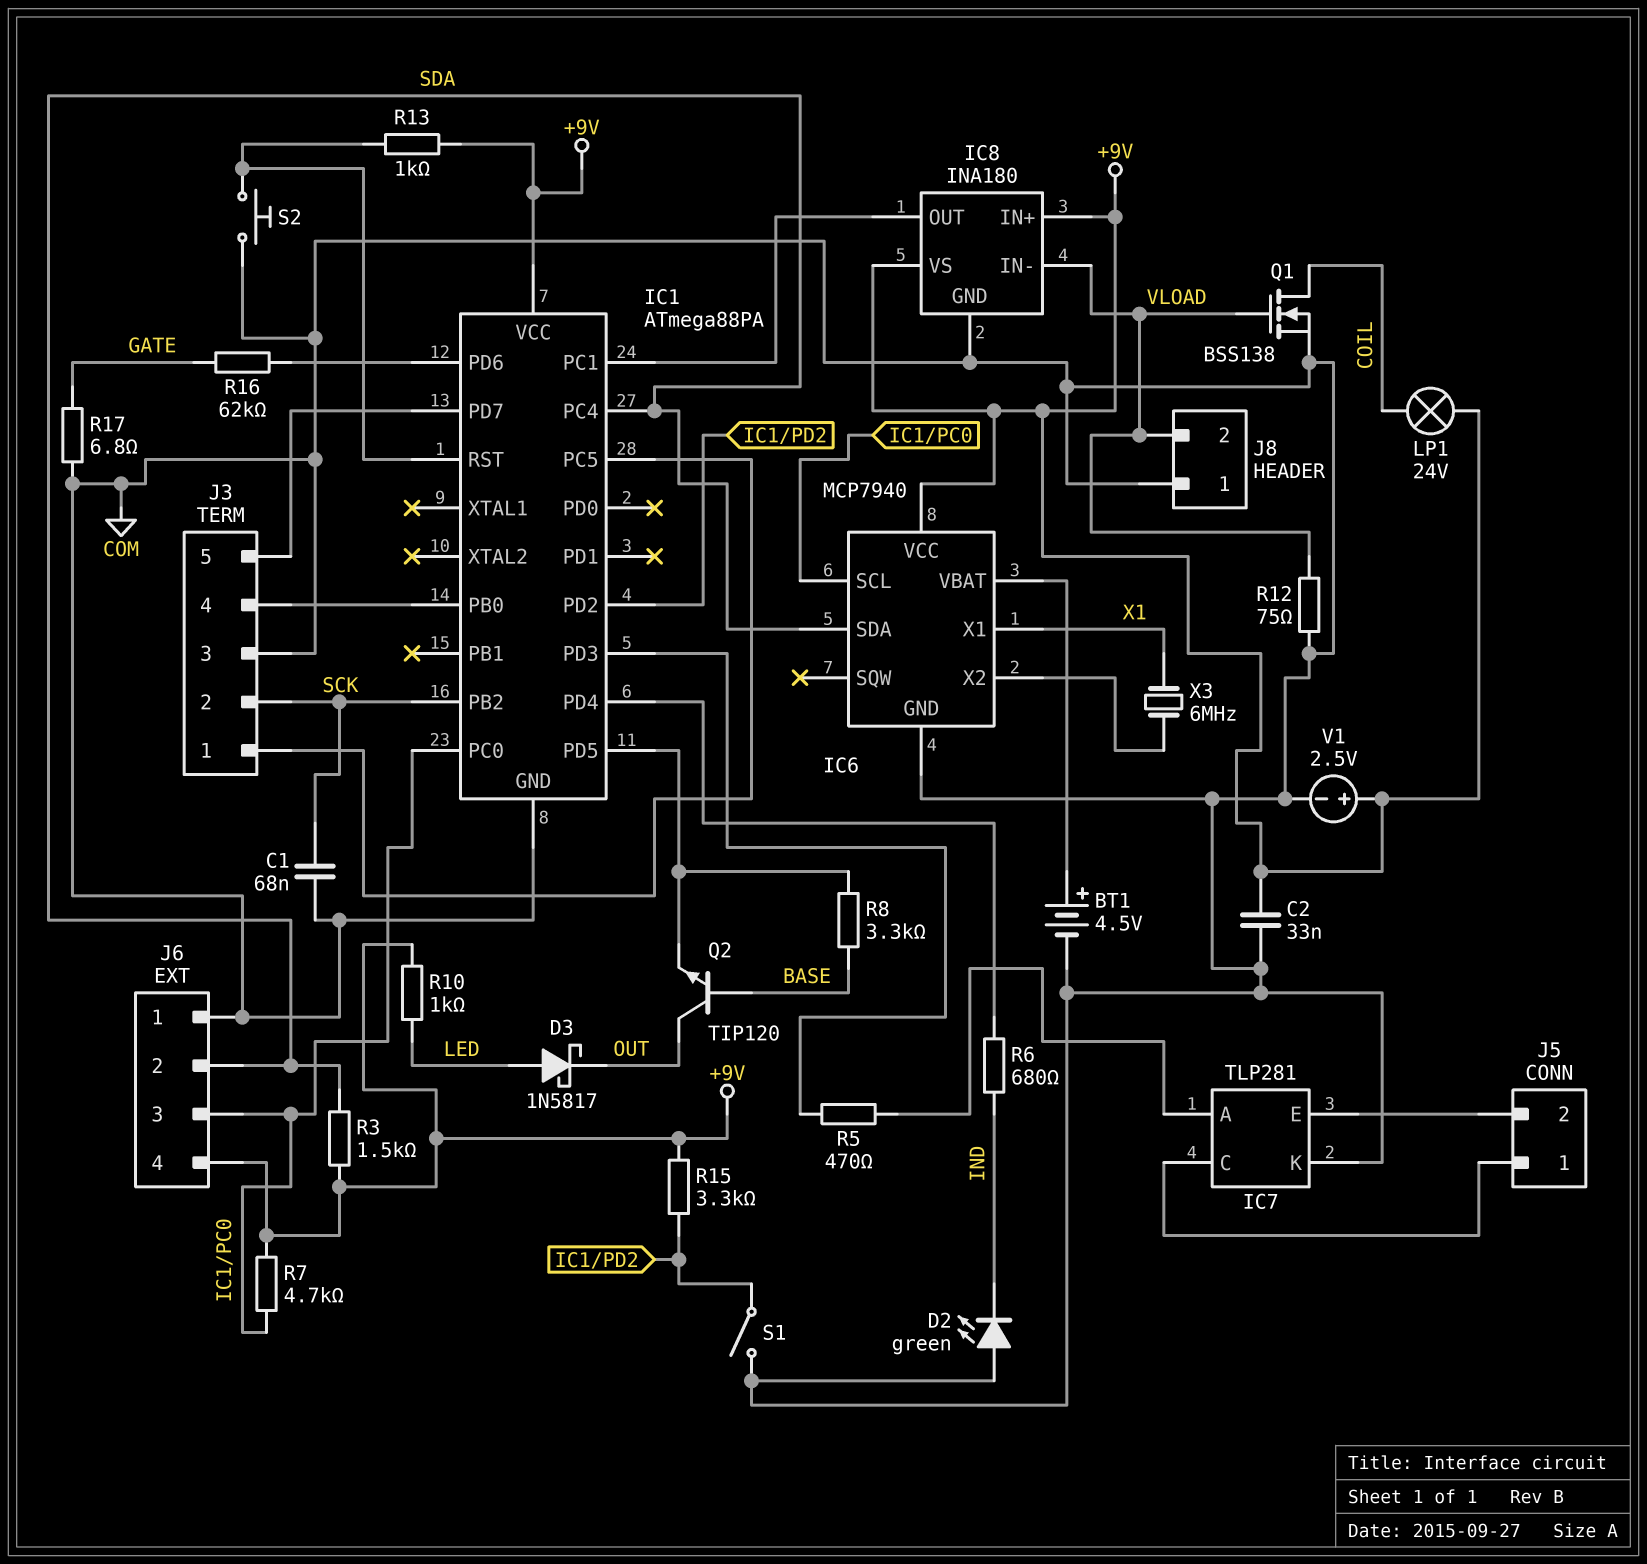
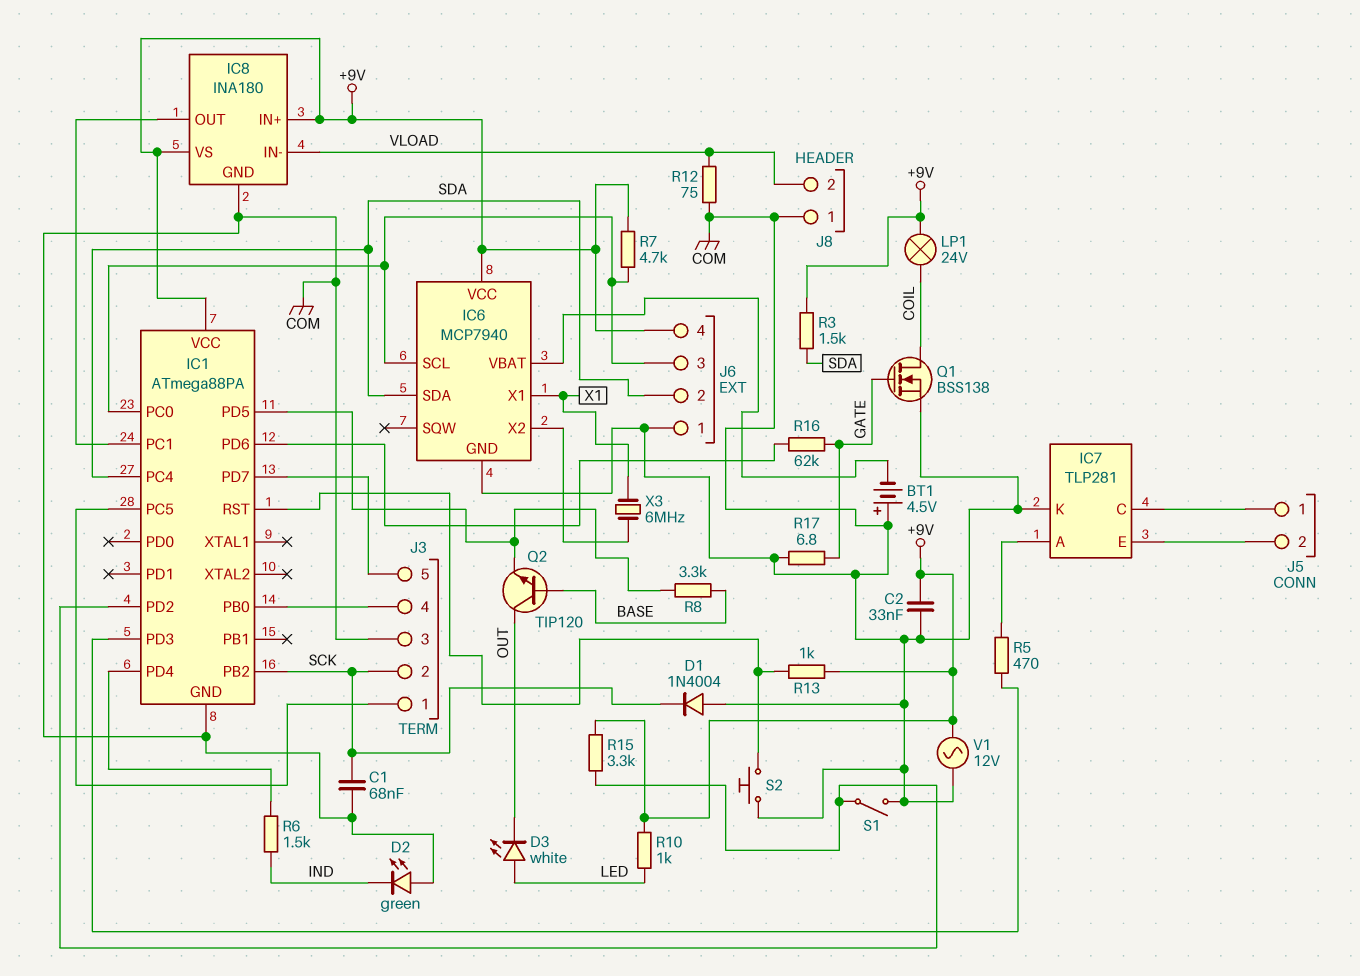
BT1: 4.5V (plus IC6/VBAT, minus COM) -> 4.5V (plus COM, minus IC6/VBAT)
D1: none -> diode 1N4004 (A COM, K SCK)
D3: schottky 1N5817 (A LED, K OUT) -> LED white (A LED, K OUT)
Q1: NMOS BSS138 (G VLOAD, D COIL, S COM) -> NMOS BSS138 (G GATE, D COIL, S COM)
R6: 680 (IC1/PD4, IND) -> 1.5k (IC1/PD4, IND)
V1: 2.5V (plus +9V, minus COM) -> AC 12V (+9V, COM)

